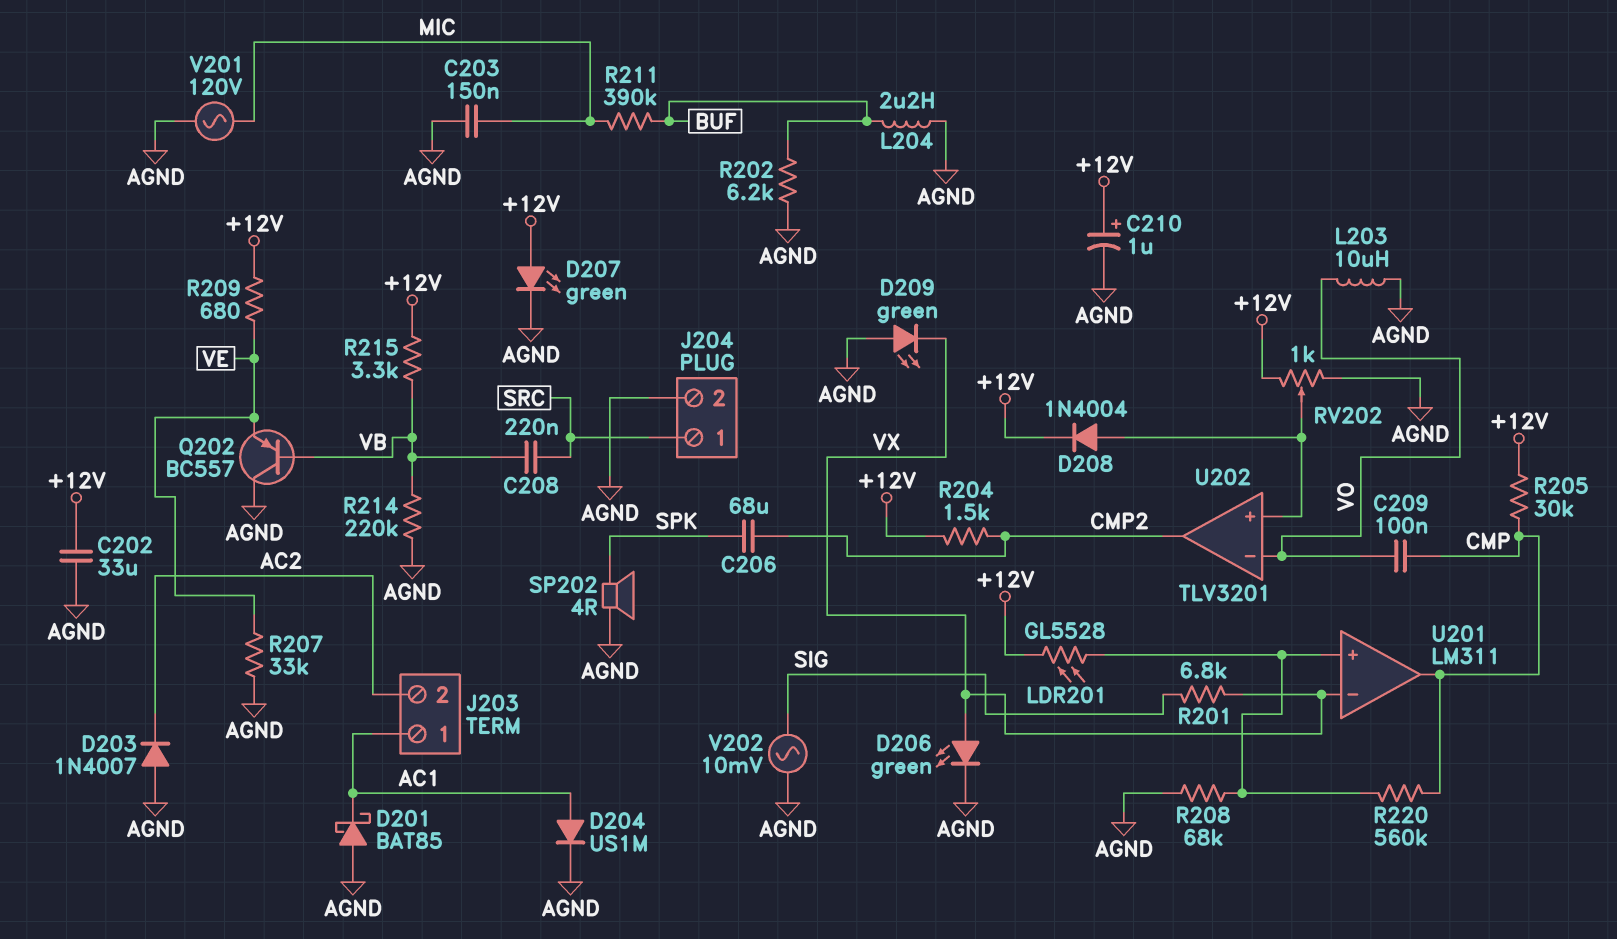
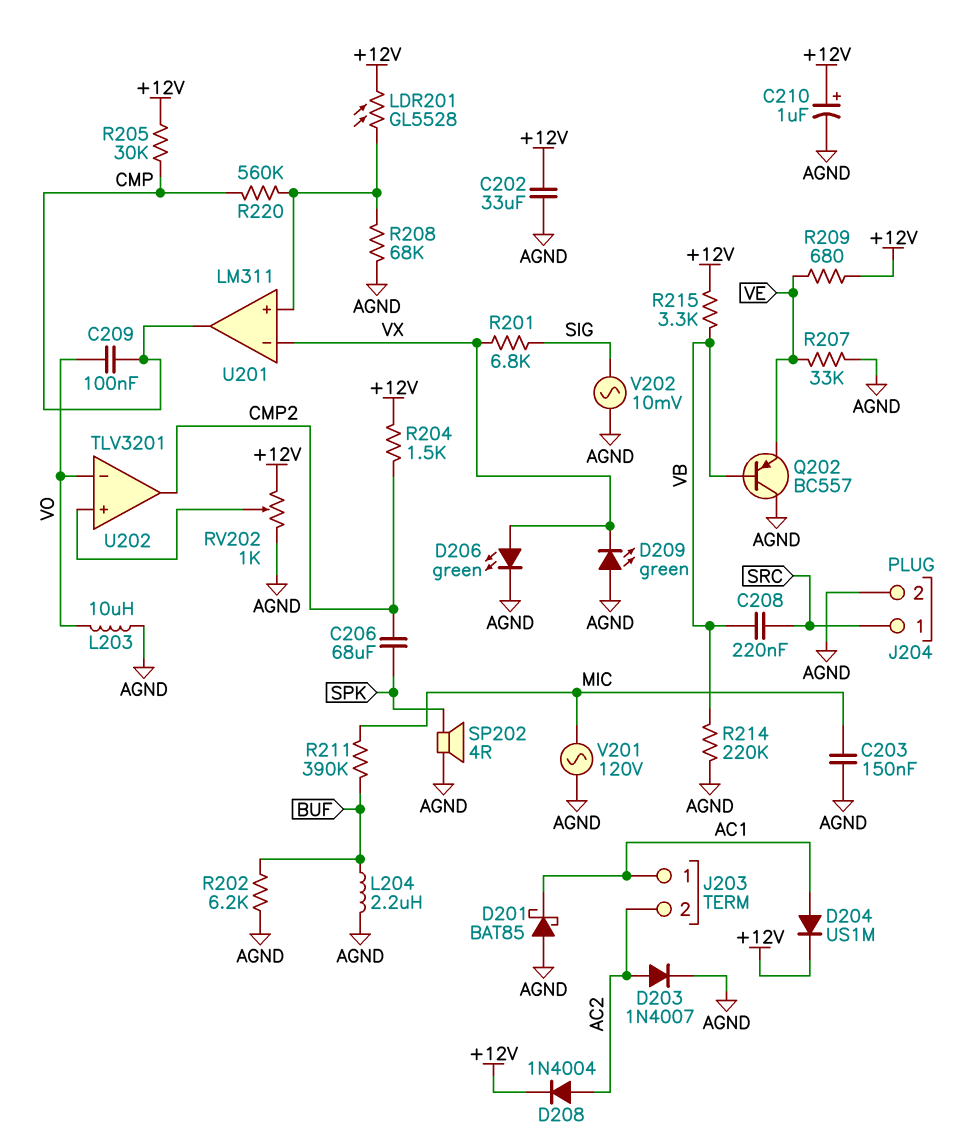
D203: diode 1N4007 (A AGND, K AC2) -> diode 1N4007 (A AC2, K AGND)
D204: diode US1M (A AC1, K AGND) -> diode US1M (A AC1, K +12V)
D207: LED green (A +12V, K AGND) -> none
D208: diode 1N4004 (A U202/in+, K +12V) -> diode 1N4004 (A AC2, K +12V)

